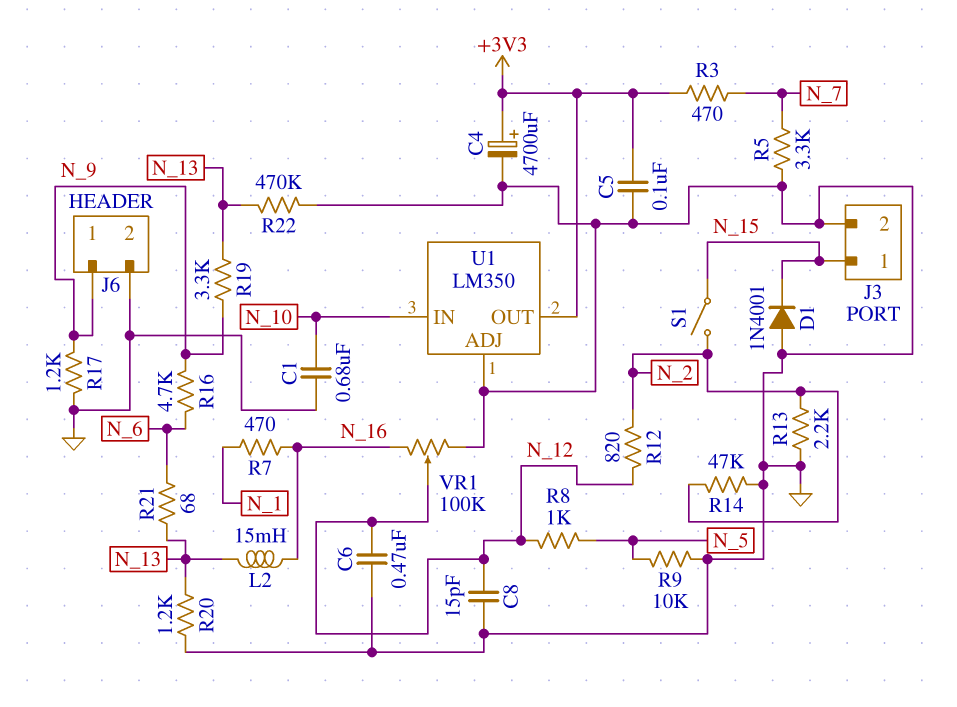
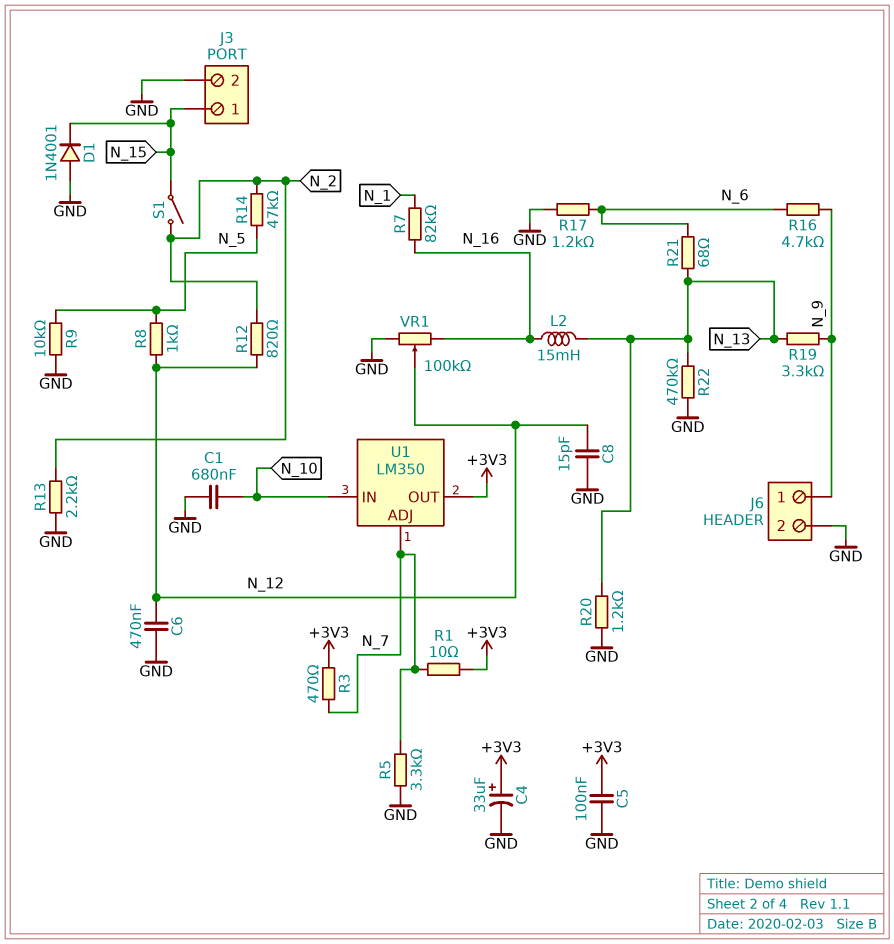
C4: 4700uF (plus +3V3, minus GND) -> 33uF (plus +3V3, minus GND)
R1: none -> 10 (+3V3, N_7)
R7: 470 (N_1, N_16) -> 82k (N_1, N_16)
R14: 47k (GND, N_2) -> 47k (N_2, N_5)
R17: 1.2k (GND, N_9) -> 1.2k (GND, N_6)
U1 pin ADJ: GND -> N_7

